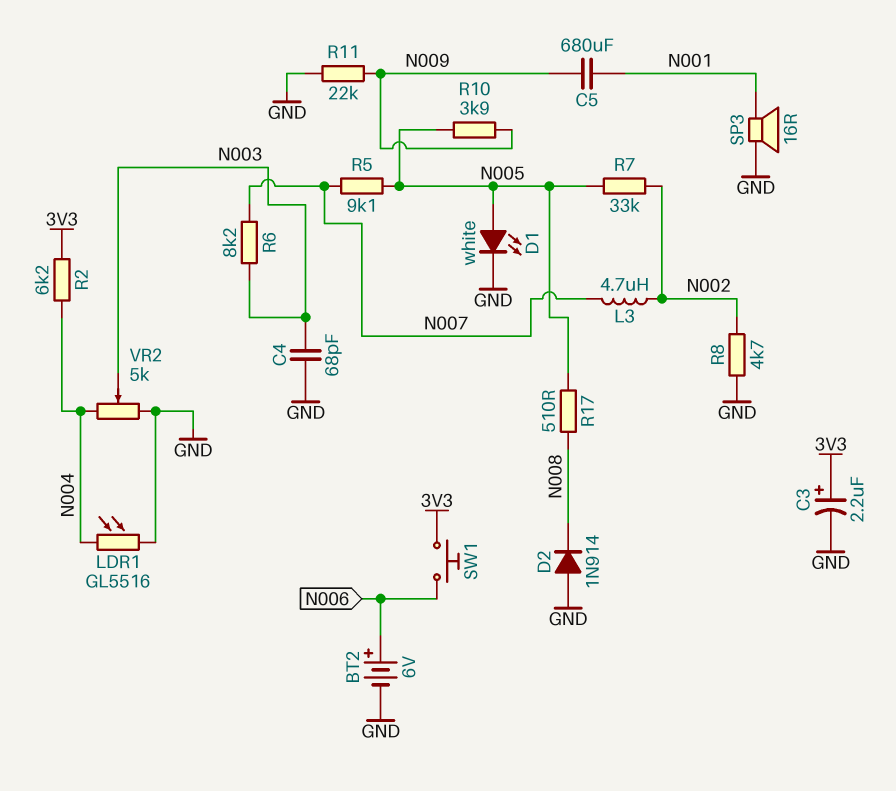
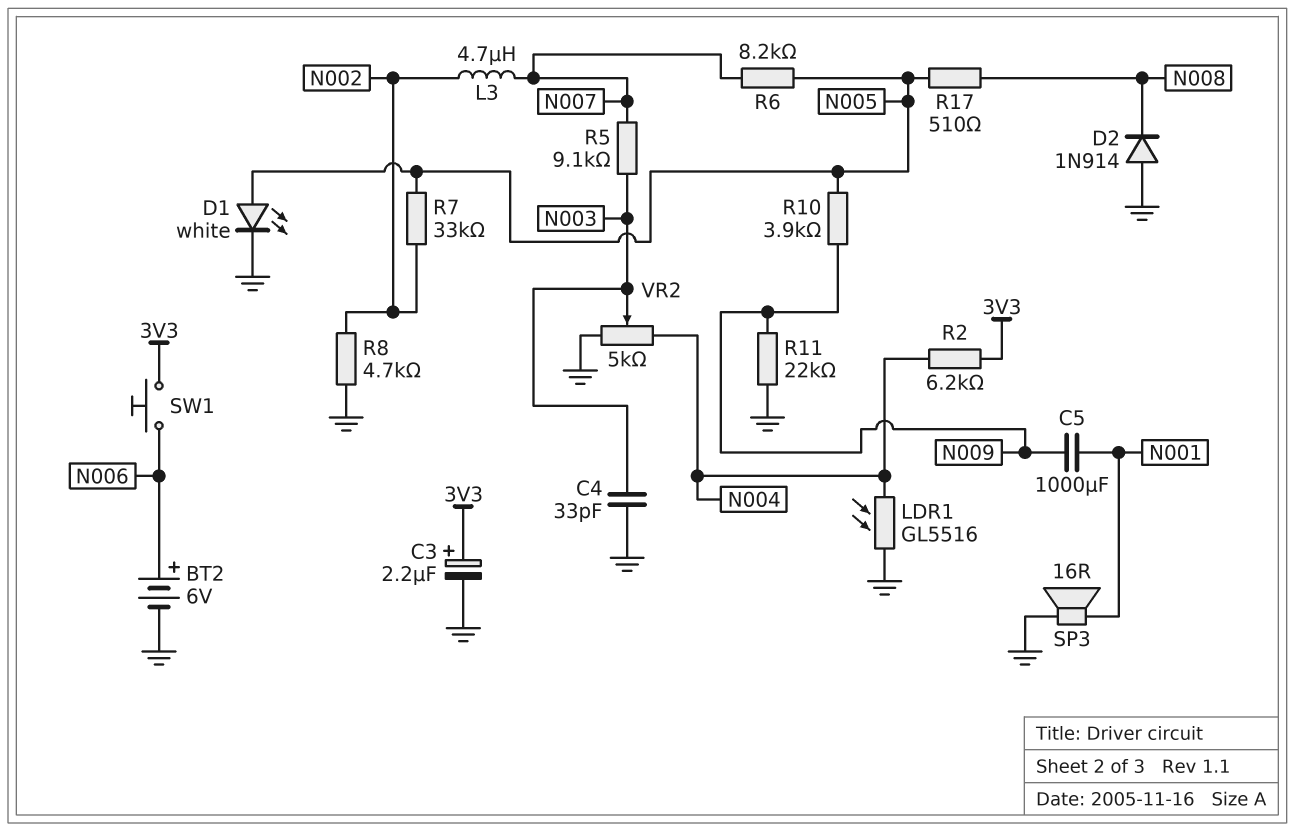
C4: 68pF (GND, N003) -> 33pF (GND, N003)
C5: 680uF (N001, N009) -> 1000uF (N001, N009)
R5: 9.1k (N005, N007) -> 9.1k (N003, N007)
R6: 8.2k (N003, N007) -> 8.2k (N005, N007)

